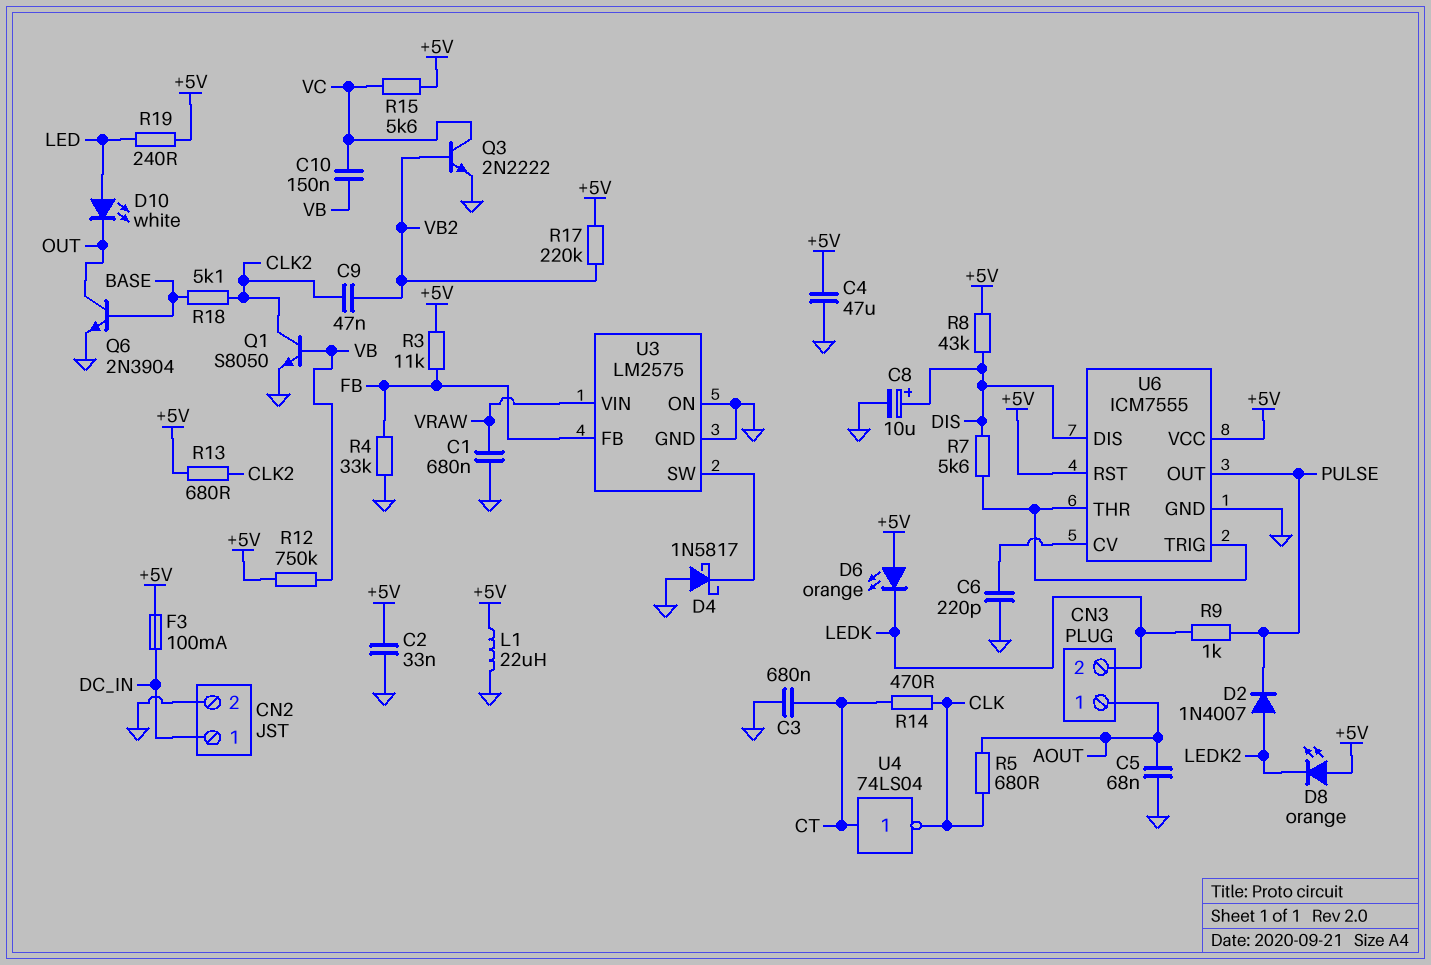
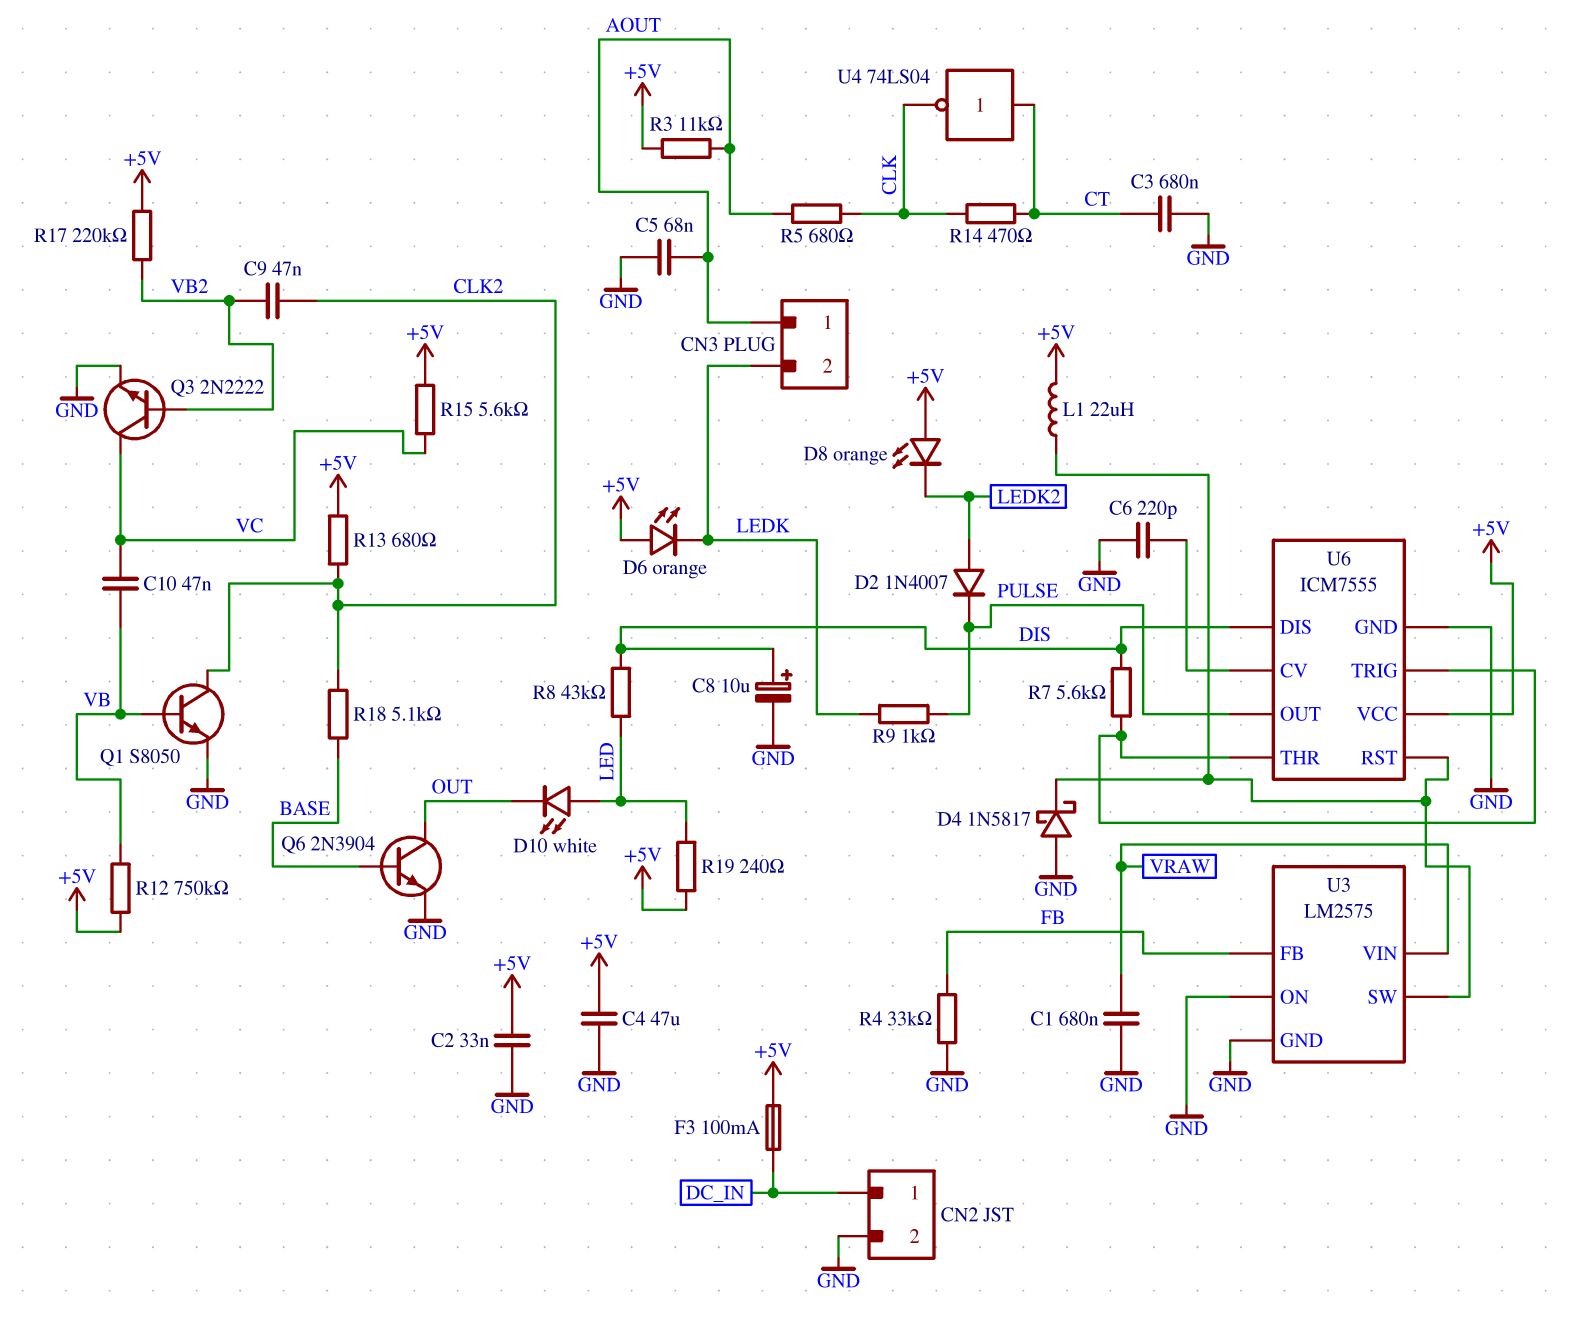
C10: 150nF (VB, VC) -> 47nF (VB, VC)
L1: 22uH (+5V, GND) -> 22uH (+5V, U3/SW)
R3: 11k (+5V, FB) -> 11k (+5V, AOUT)
R8: 43k (+5V, DIS) -> 43k (DIS, LED)
U6 pin RST: +5V -> U3/SW

